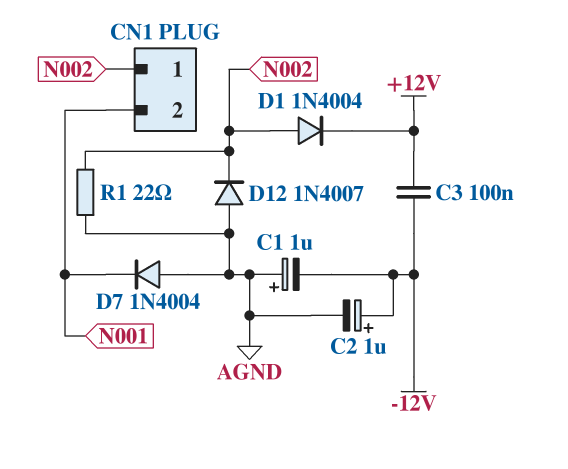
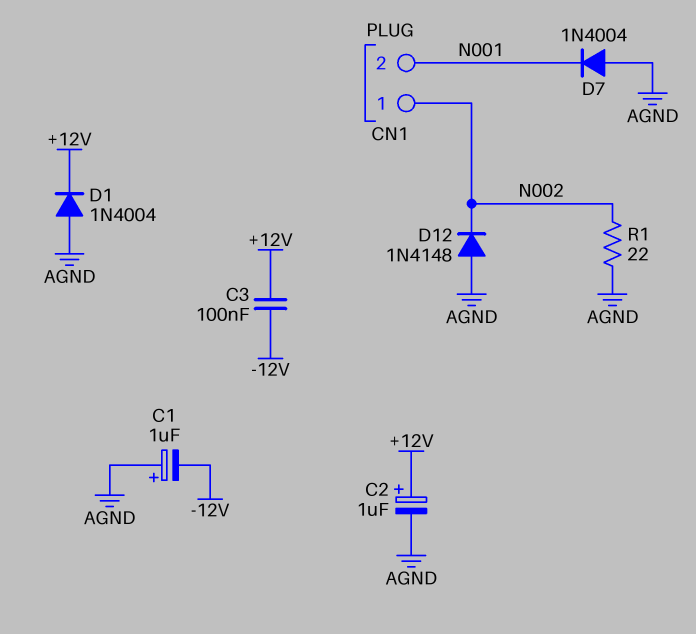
C2: 1uF (plus -12V, minus AGND) -> 1uF (plus +12V, minus AGND)
D1: diode 1N4004 (A N002, K +12V) -> diode 1N4004 (A AGND, K +12V)
D12: diode 1N4007 (A AGND, K N002) -> diode 1N4148 (A AGND, K N002)

